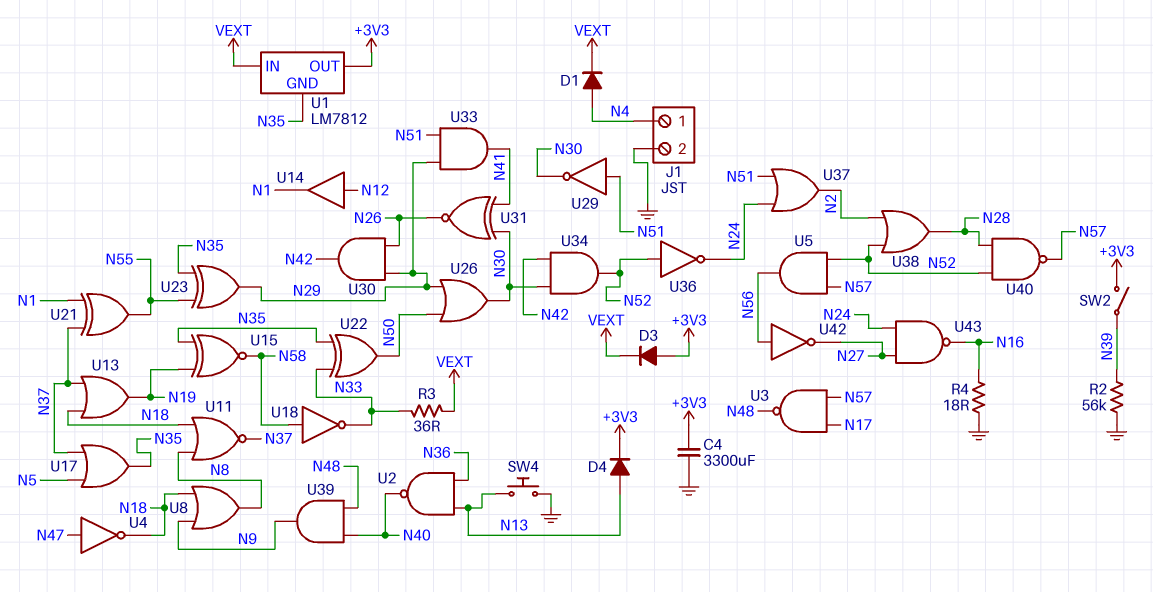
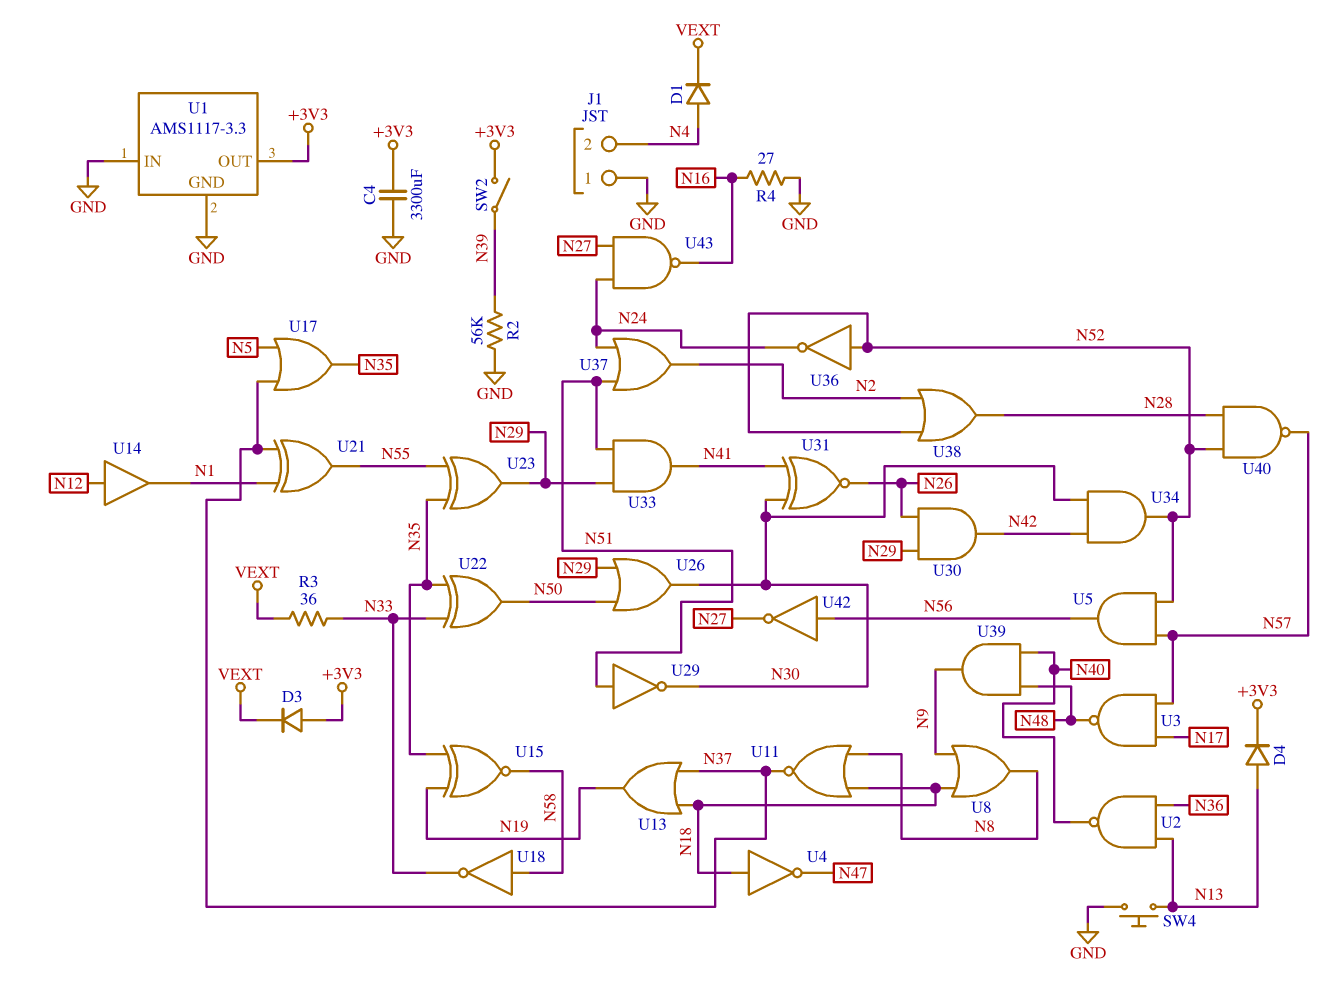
J1 pin 1: N4 -> GND
J1 pin 2: GND -> N4
R4: 18 (GND, N16) -> 27 (GND, N16)
U1: LM7812 -> AMS1117-3.3
U1 pin GND: N35 -> GND
U1 pin IN: VEXT -> GND
U4: NOT (in N47, out N18) -> NOT (in N18, out N47)

